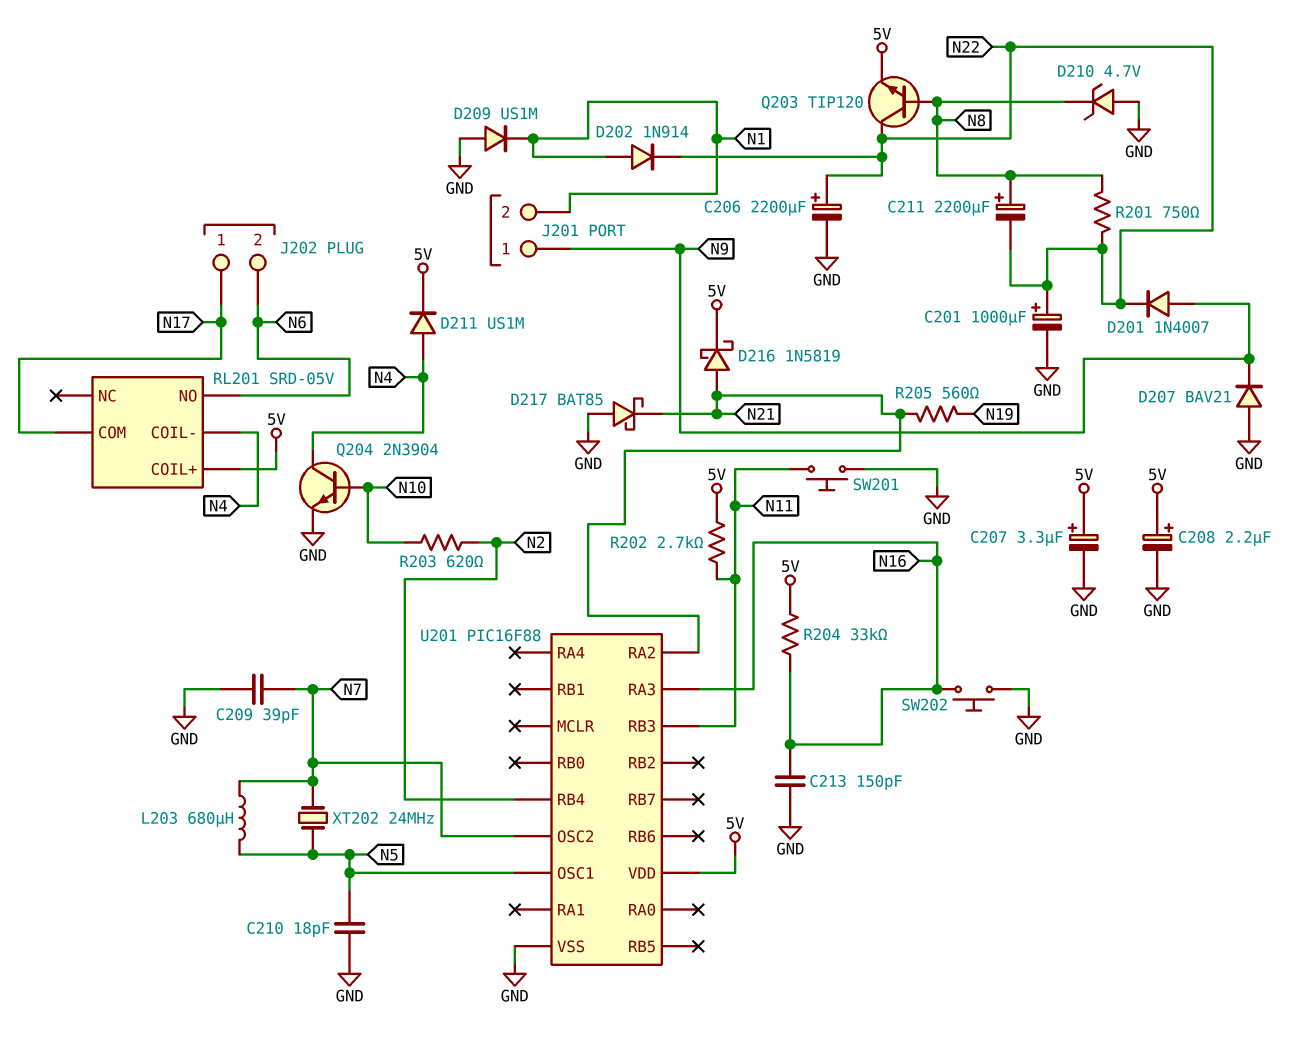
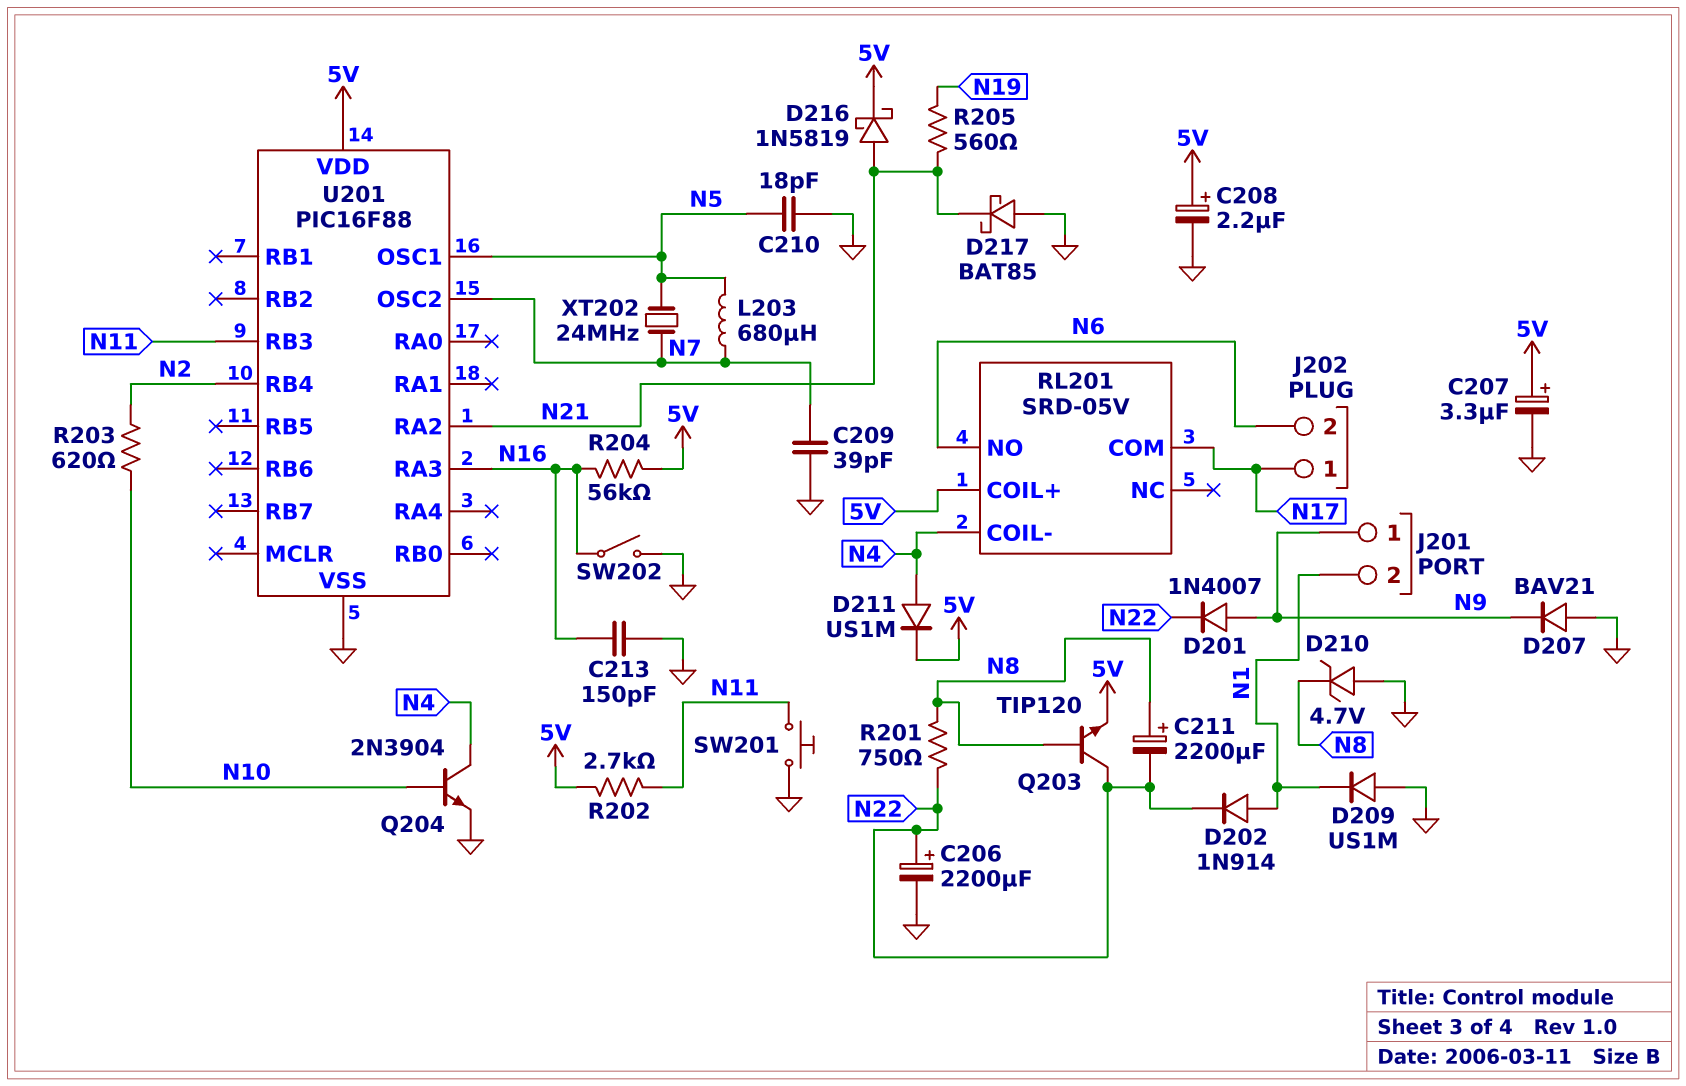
C201: 1000uF (plus N22, minus GND) -> none
R204: 33k (5V, N16) -> 56k (5V, N16)
SW202: button (GND, N16) -> switch (GND, N16)

